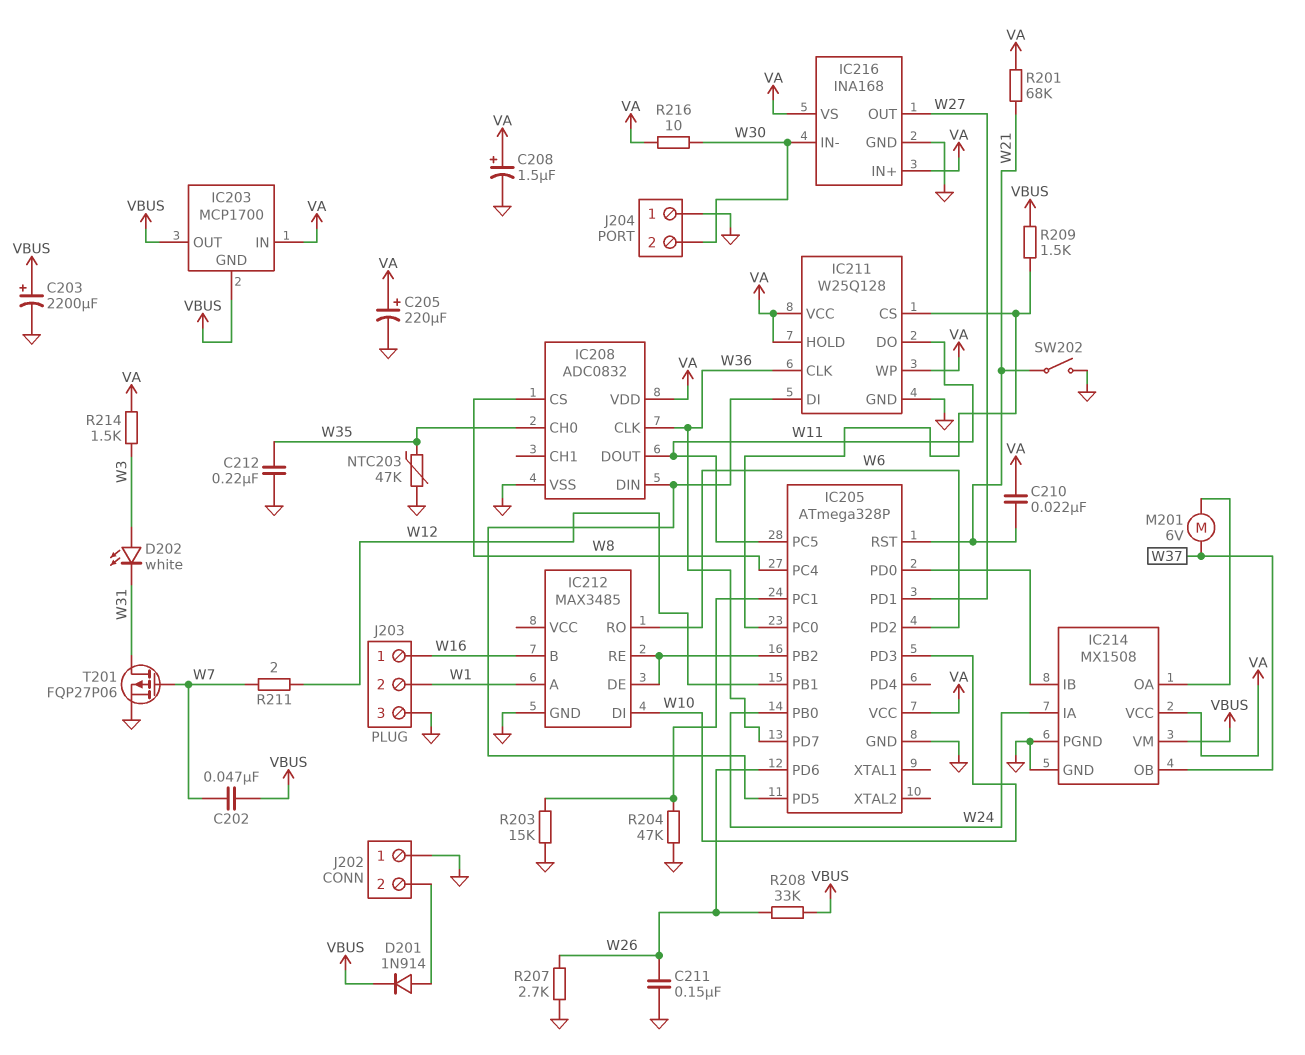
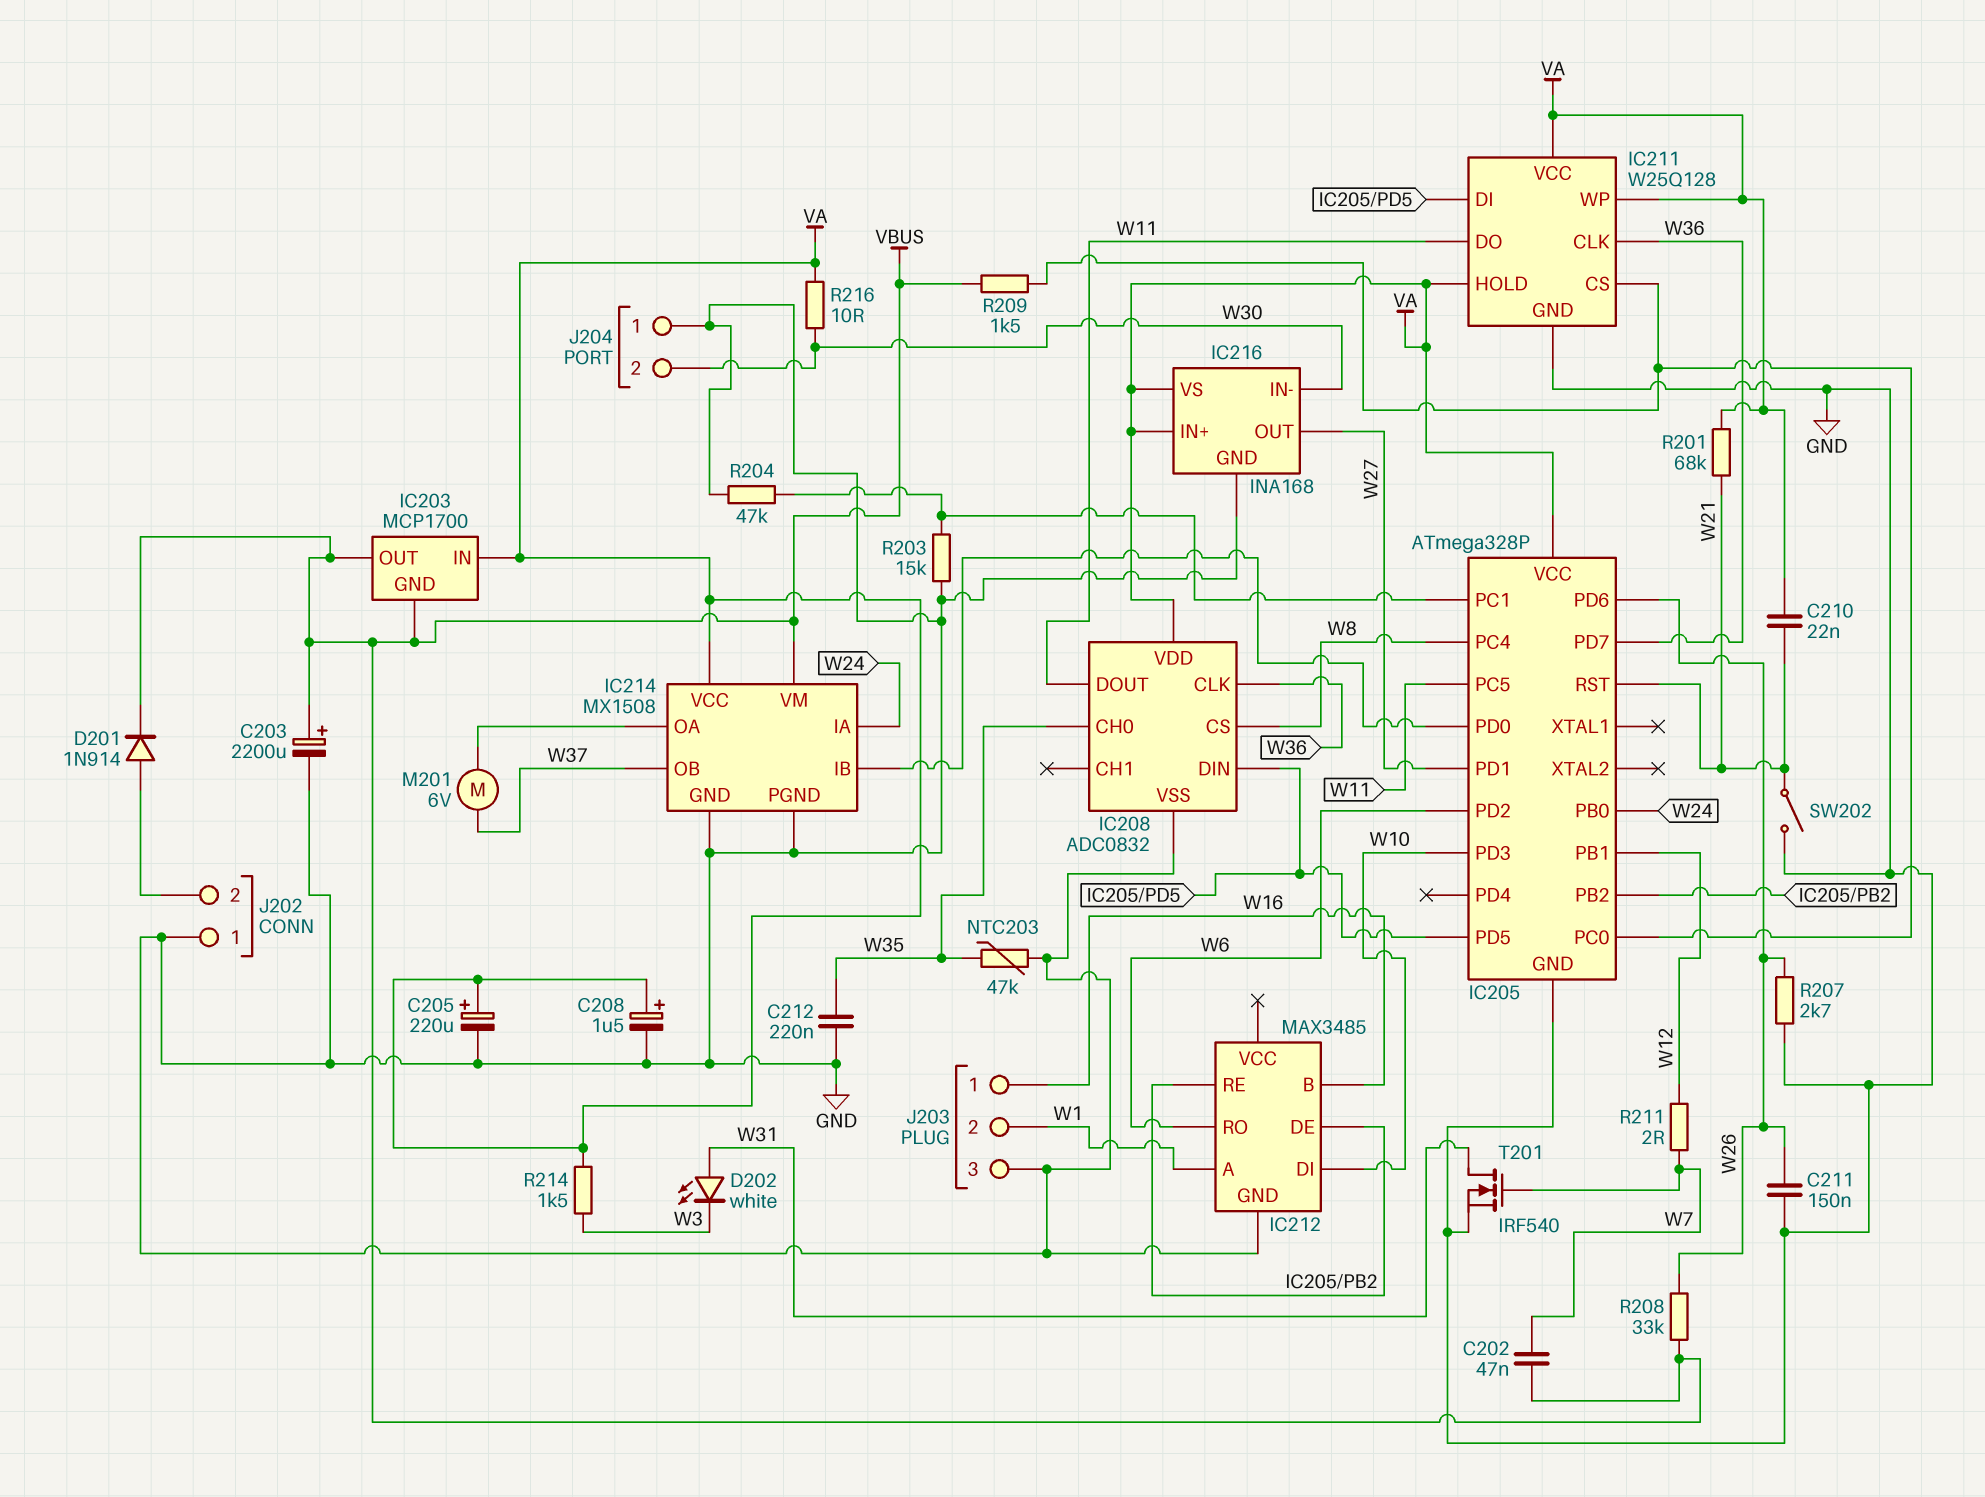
D202: LED white (A W3, K W31) -> LED white (A W31, K W3)
T201: PMOS FQP27P06 (G W7, D W31, S GND) -> NMOS IRF540 (G W7, D W31, S GND)

